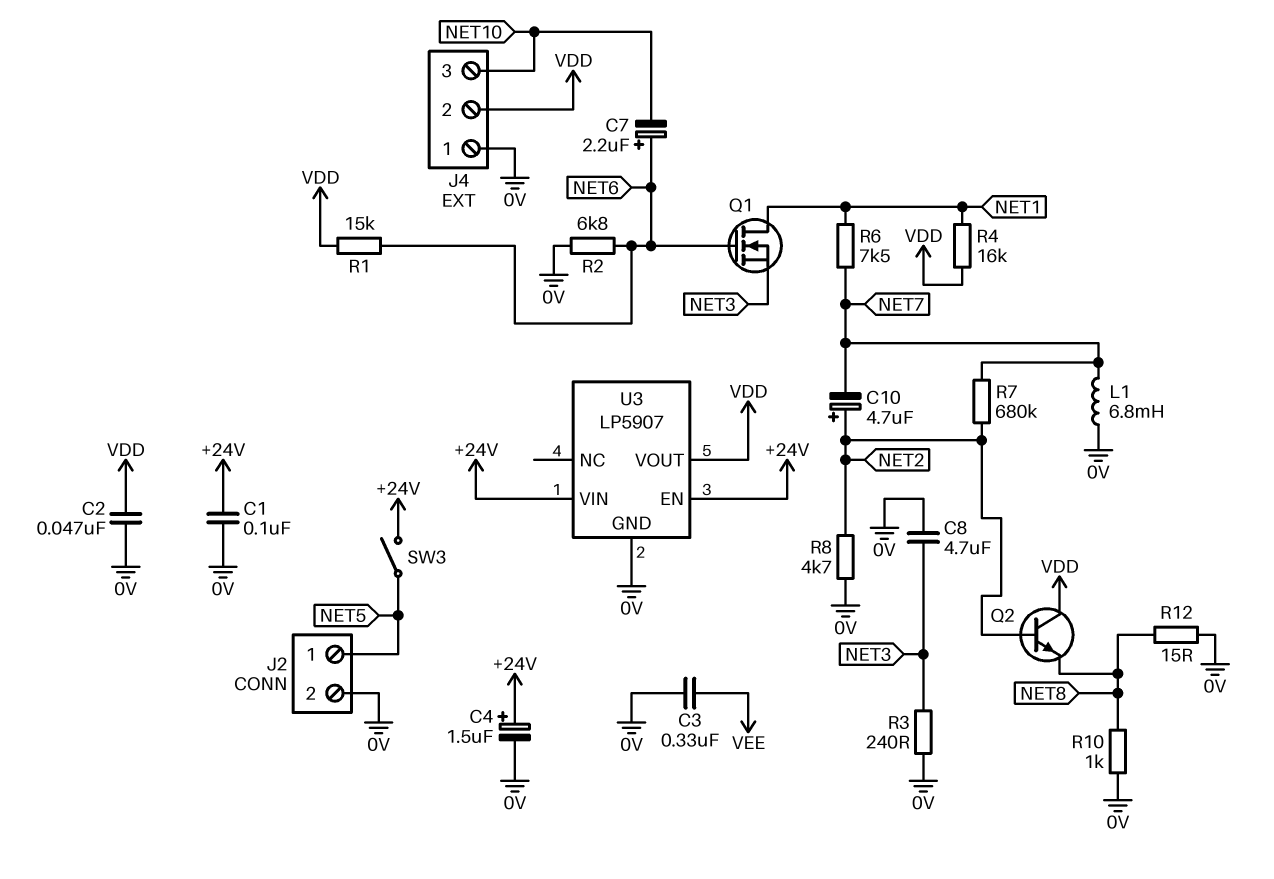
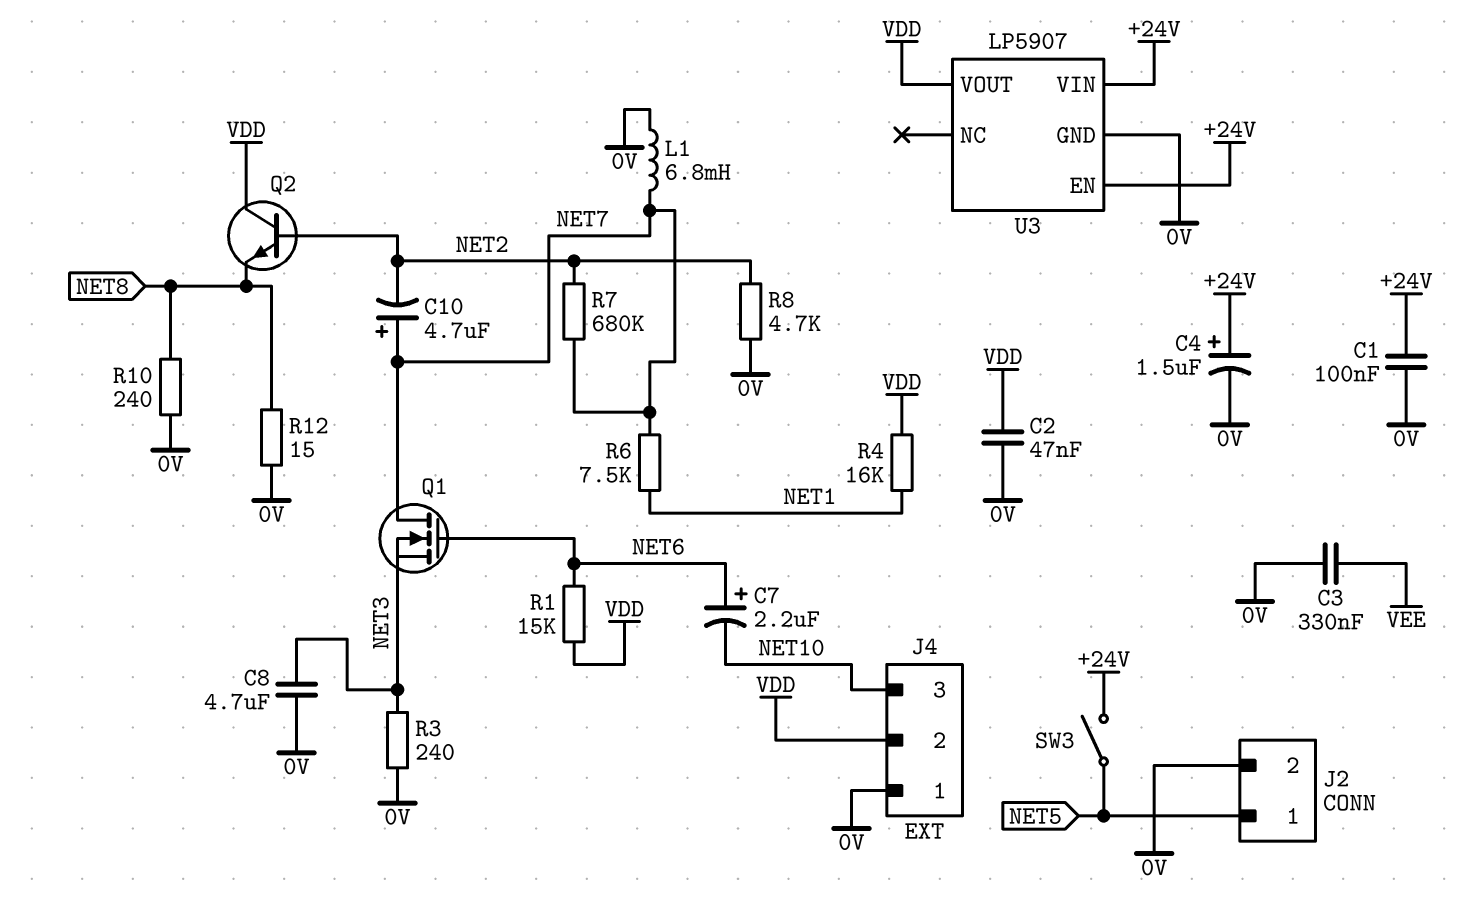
C10: 4.7uF (plus NET2, minus NET7) -> 4.7uF (plus NET7, minus NET2)
Q1: NMOS (G NET6, D NET1, S NET3) -> NMOS (G NET6, D NET7, S NET3)
R2: 6.8k (0V, NET6) -> none
R10: 1k (0V, NET8) -> 240 (0V, NET8)

